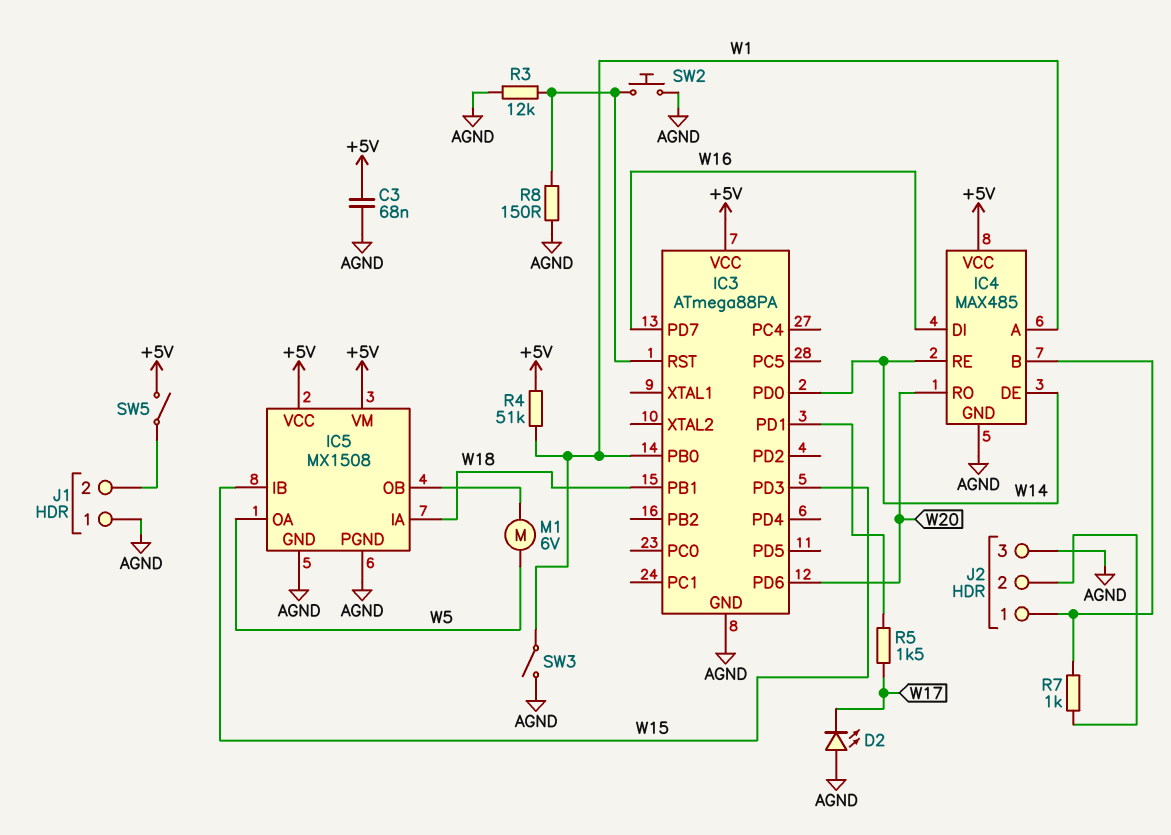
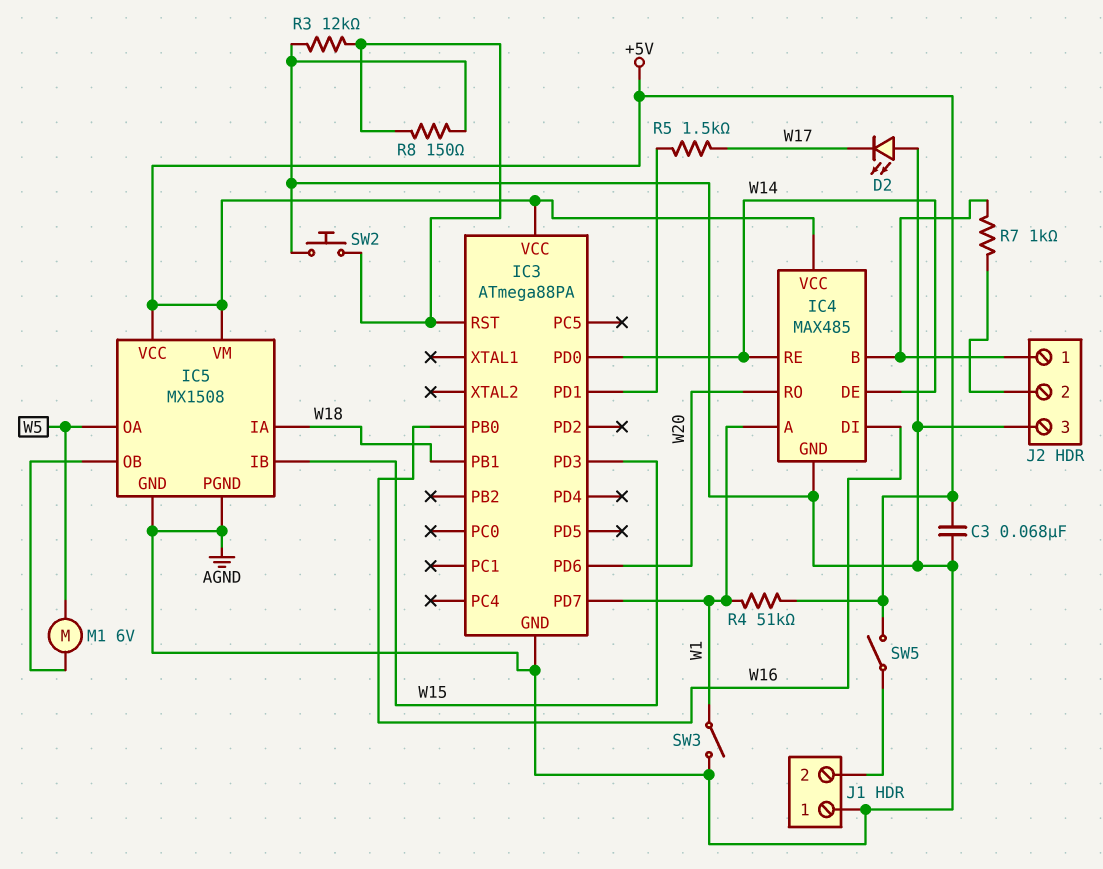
IC3 pin PB0: W1 -> W16
IC3 pin PD7: W16 -> W1

